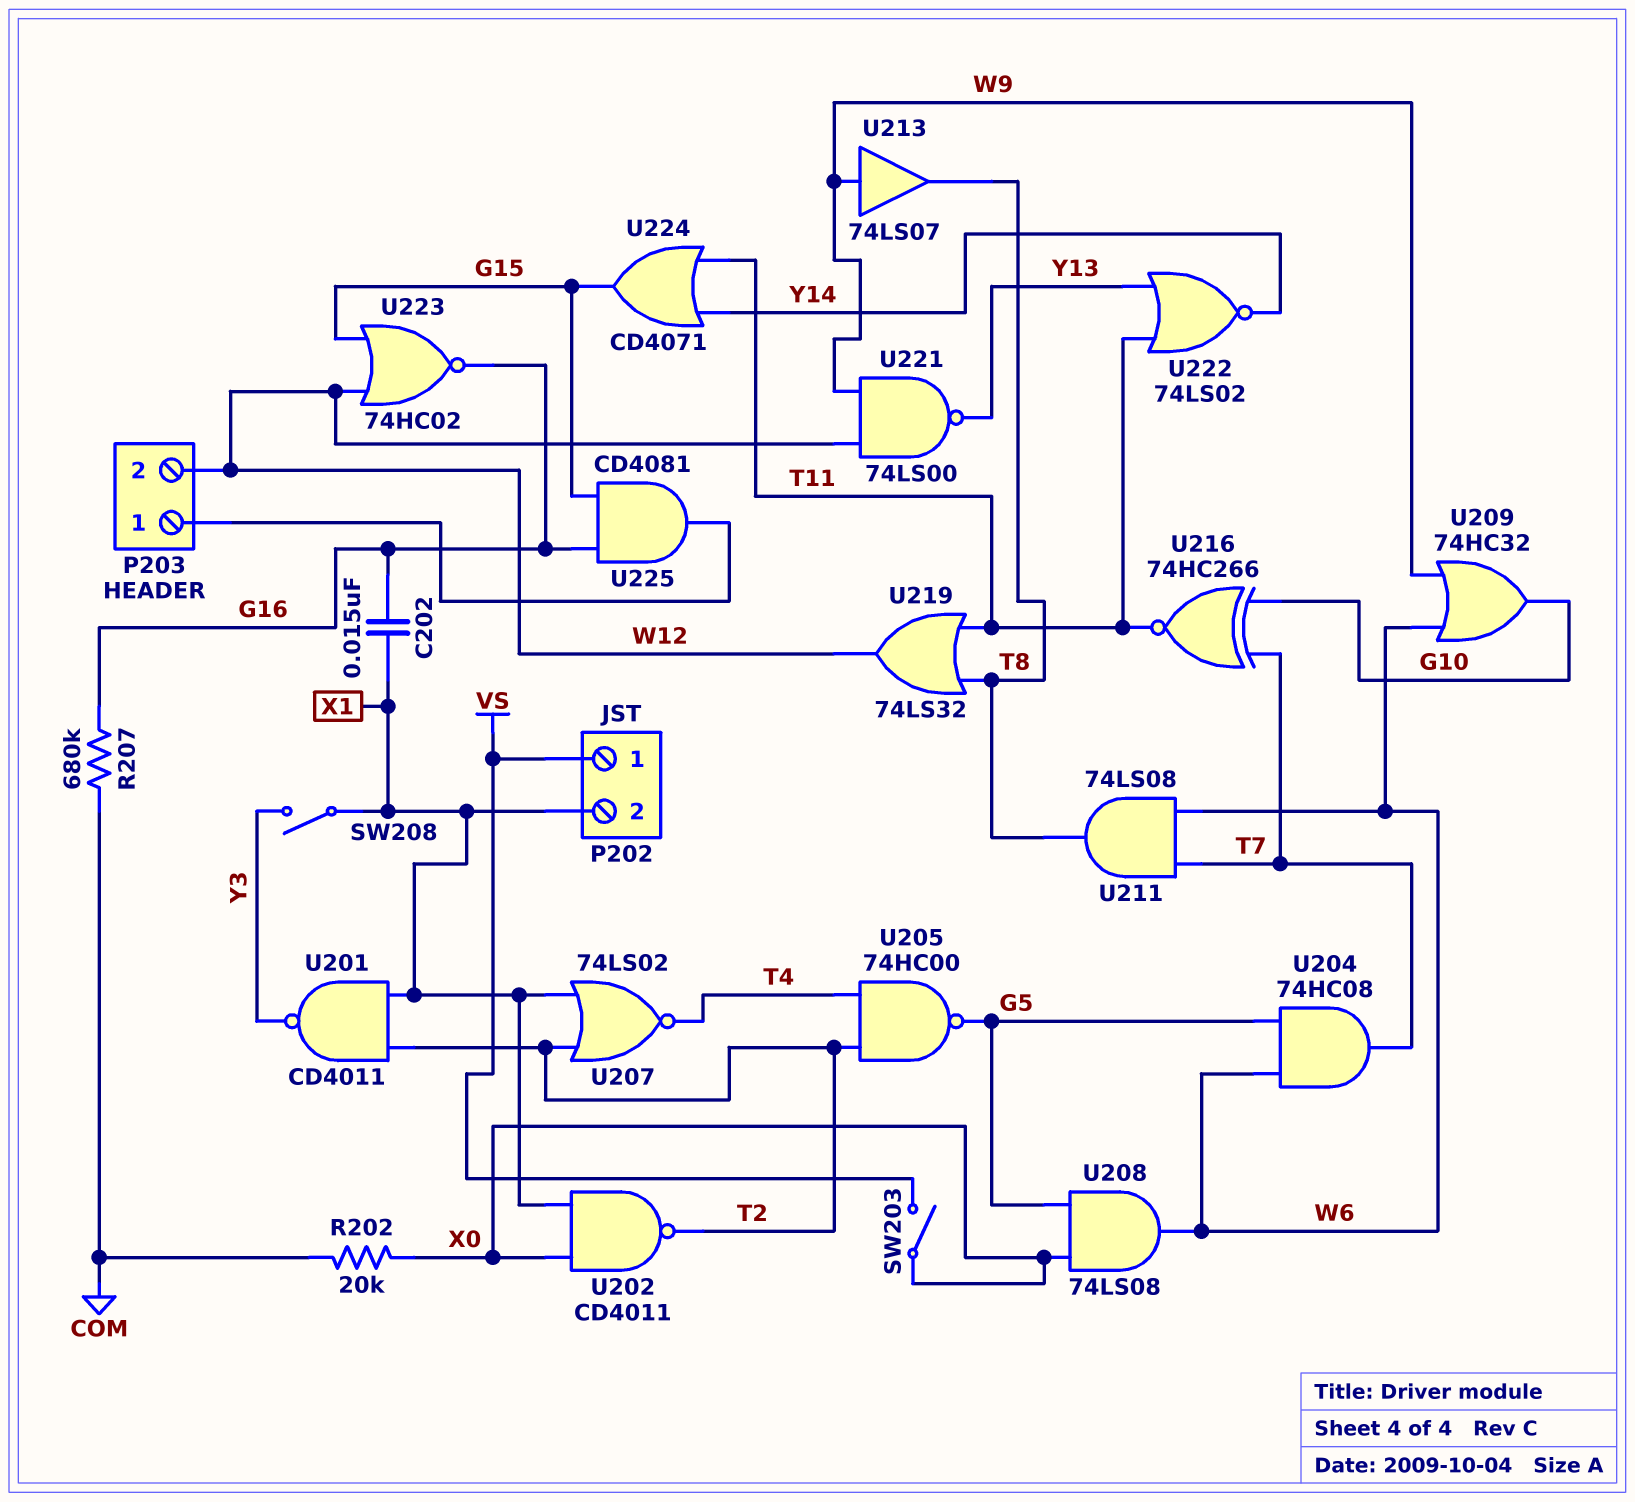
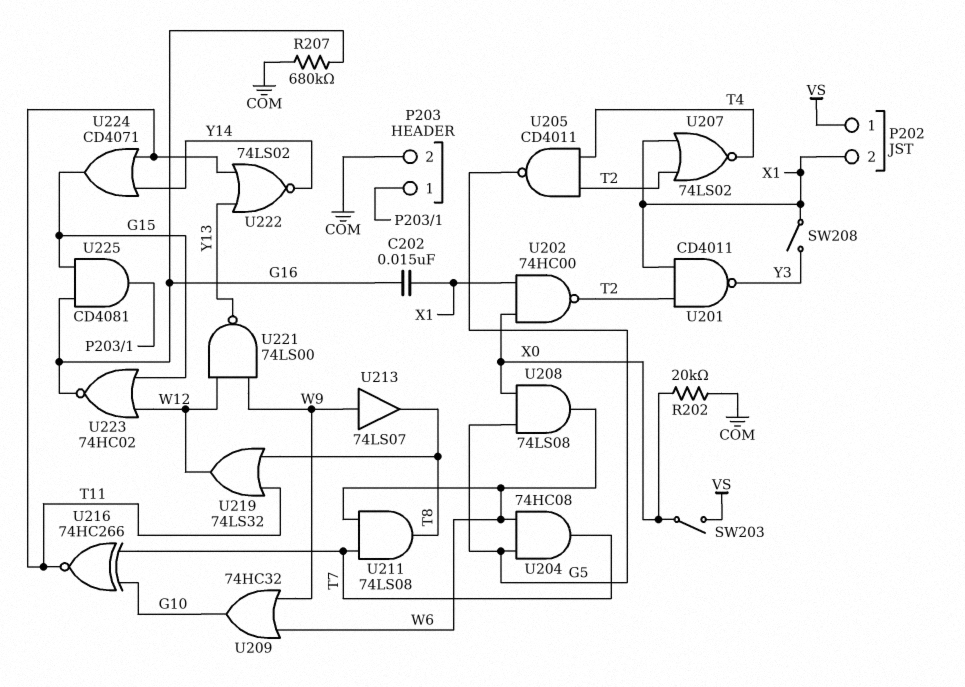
P203 pin 2: W12 -> COM
U202: NAND CD4011 (in X0, in X1, out T2) -> NAND 74HC00 (in X0, in X1, out T2)
U205: NAND 74HC00 (in T2, in T4, out G5) -> NAND CD4011 (in T2, in T4, out G5)

